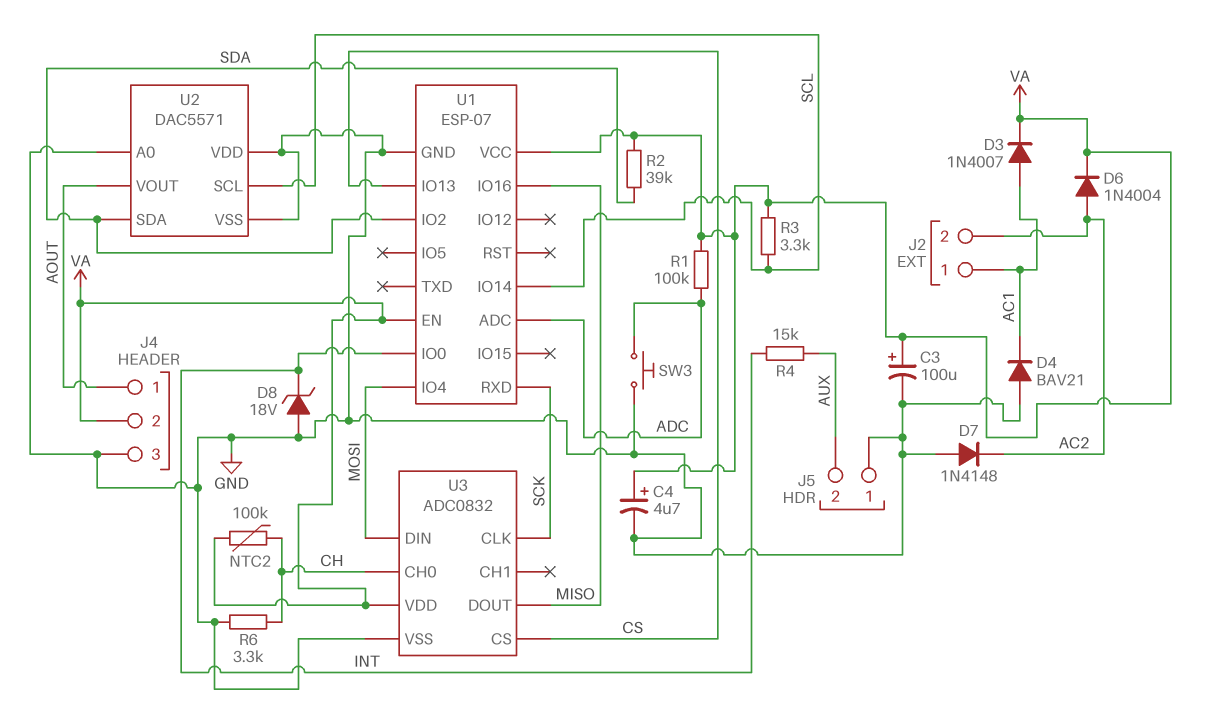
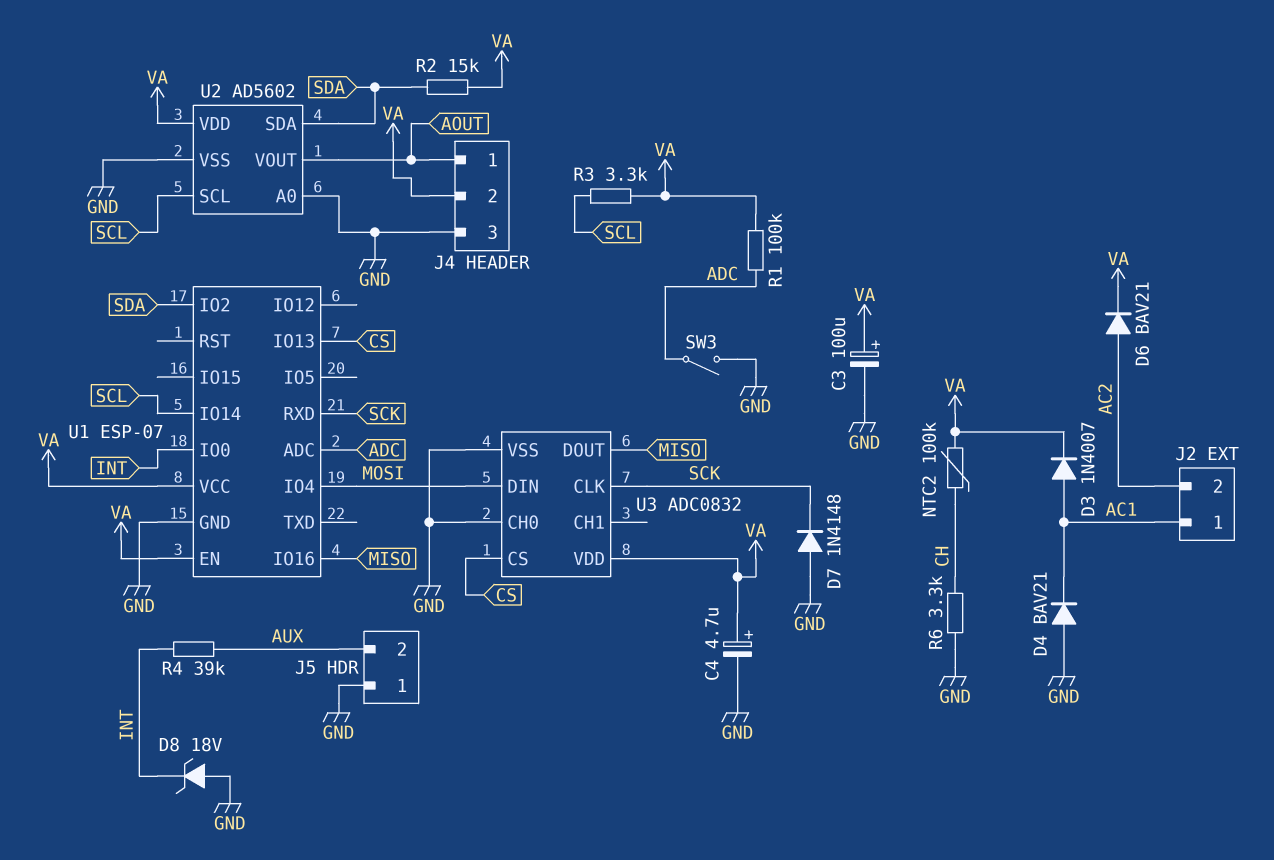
D6: diode 1N4004 (A AC2, K VA) -> diode BAV21 (A AC2, K VA)
D7: diode 1N4148 (A GND, K AC2) -> diode 1N4148 (A GND, K SCK)
R2: 39k (SDA, VA) -> 15k (SDA, VA)
R4: 15k (AUX, INT) -> 39k (AUX, INT)
SW3: button (ADC, GND) -> switch (ADC, GND)
U2: DAC5571 -> AD5602
U2 pin VDD: GND -> VA
U3 pin CH0: CH -> GND

